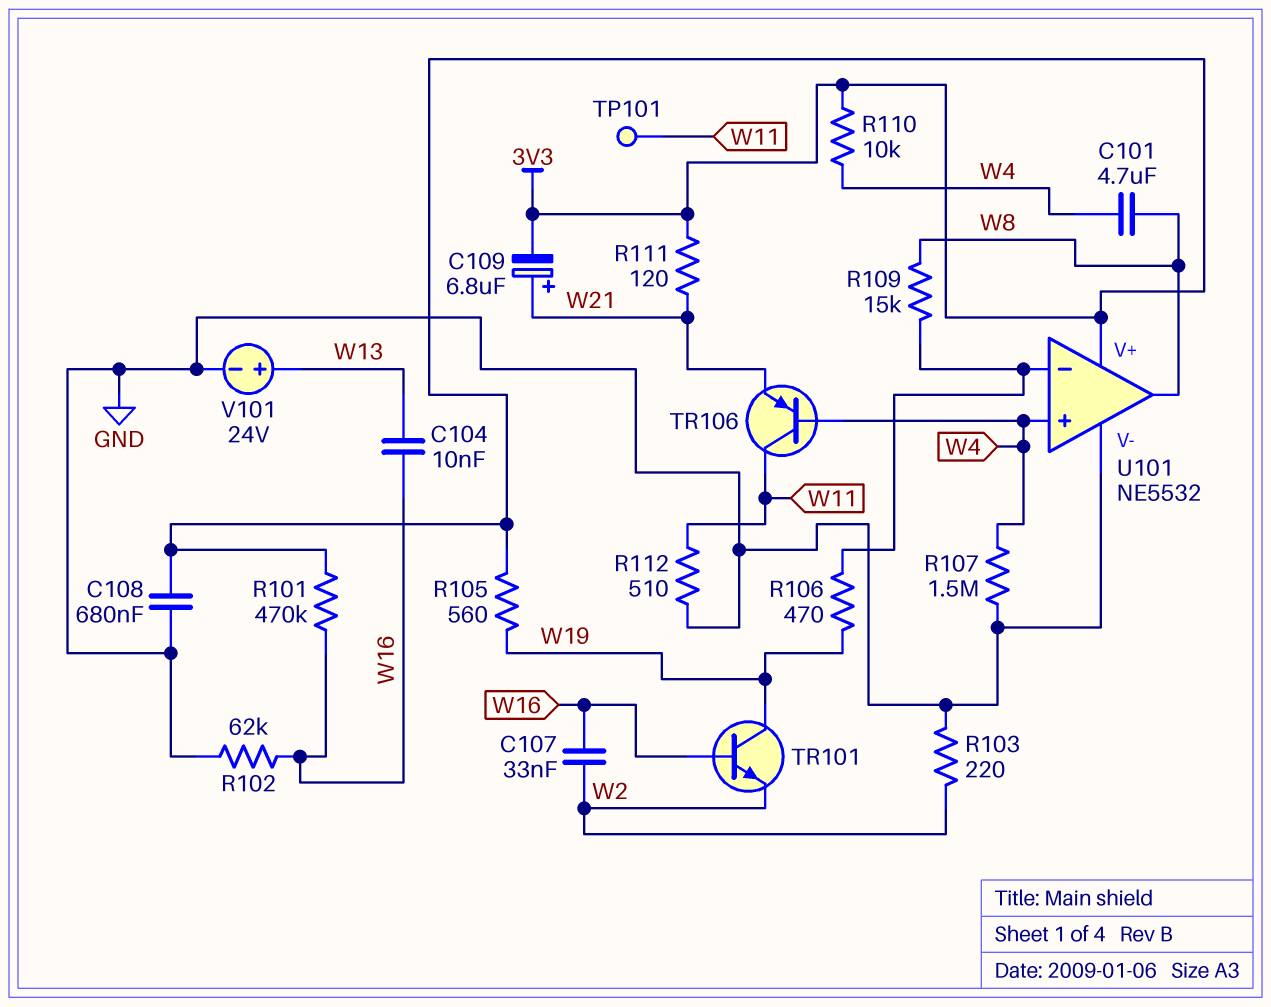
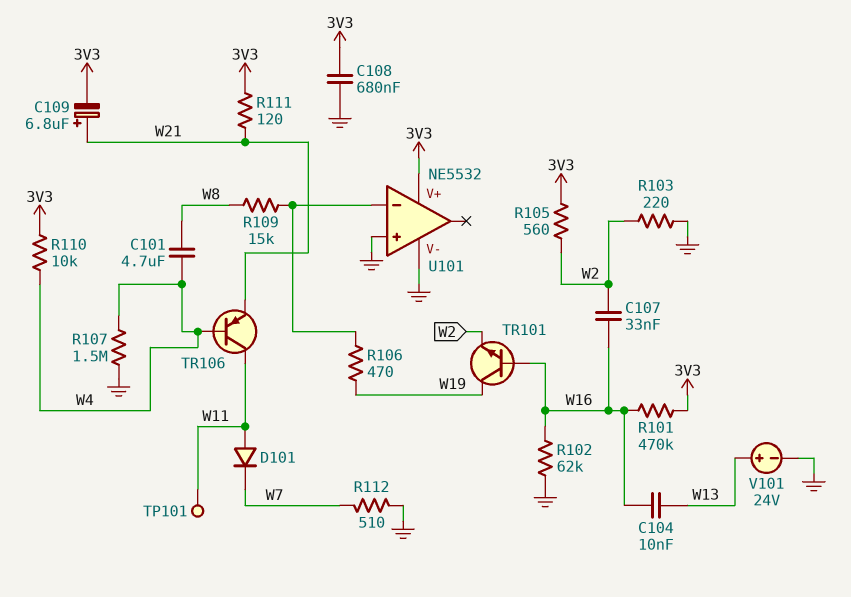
D101: none -> diode (A W11, K W7)
R105: 560 (3V3, W19) -> 560 (3V3, W2)
R112: 510 (GND, W11) -> 510 (GND, W7)
U101 pin in+: W4 -> GND
U101 pin out: W8 -> none

